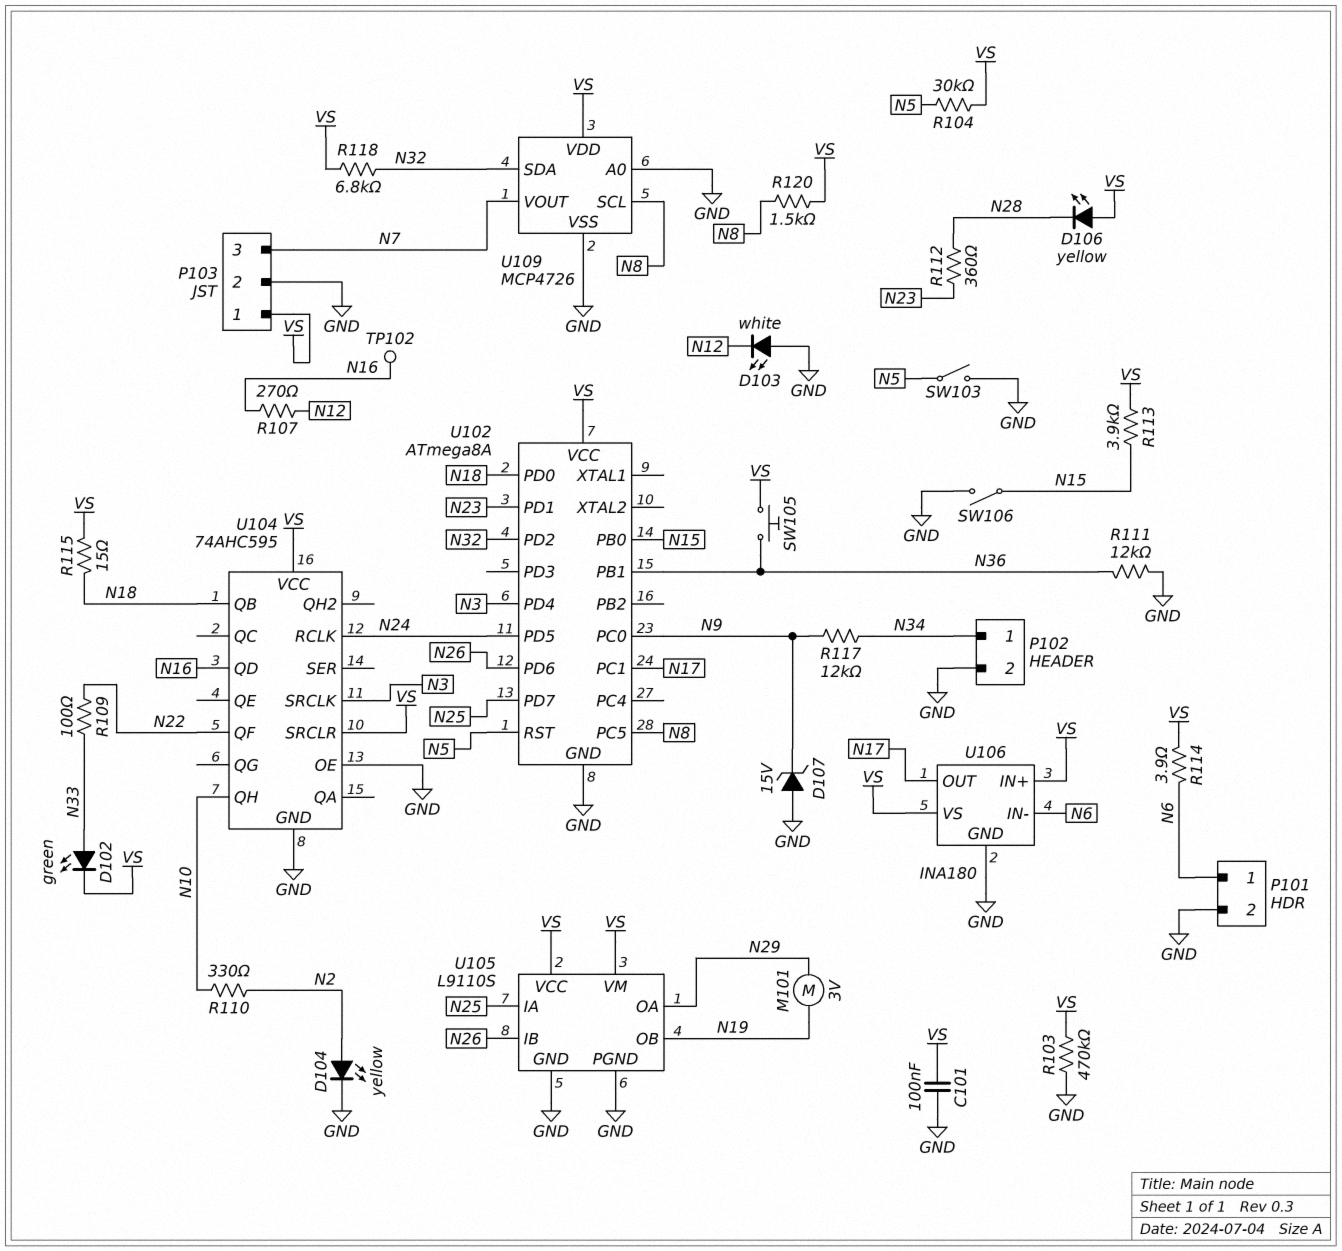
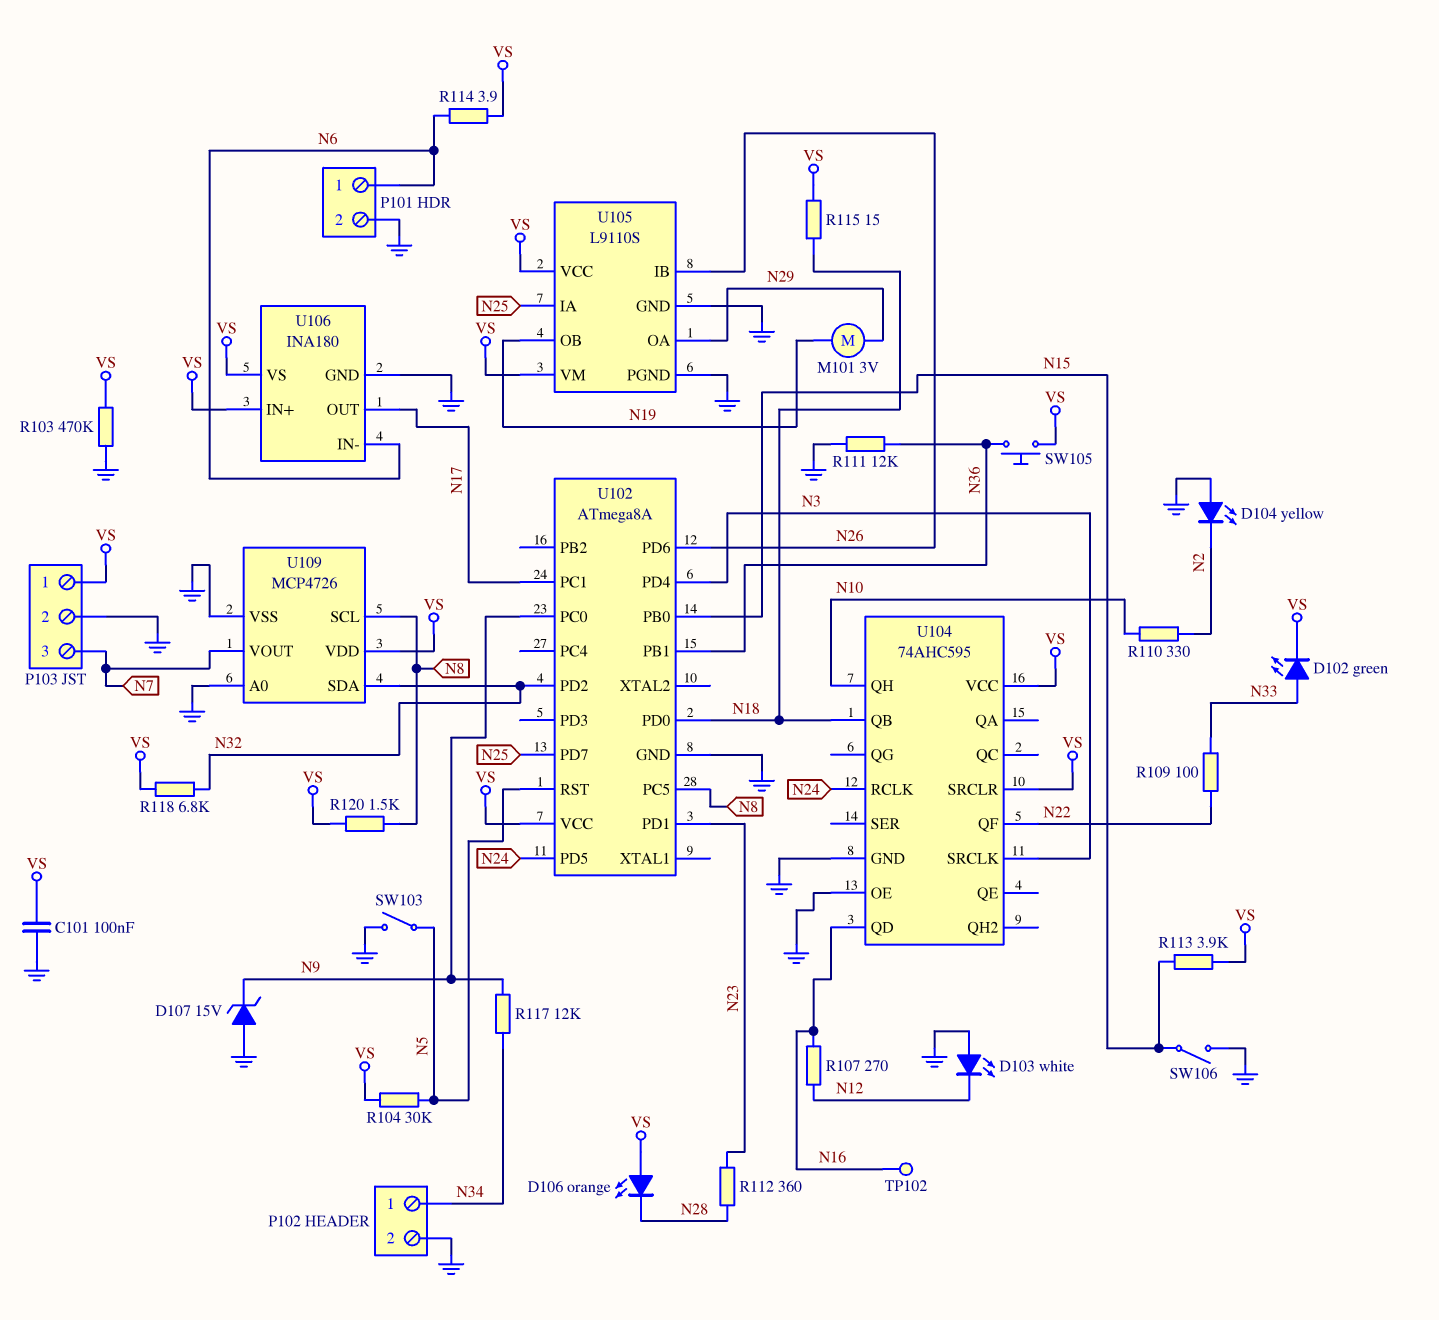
D104: LED yellow (A N2, K GND) -> LED yellow (A GND, K N2)
D106: LED yellow (A VS, K N28) -> LED orange (A VS, K N28)

